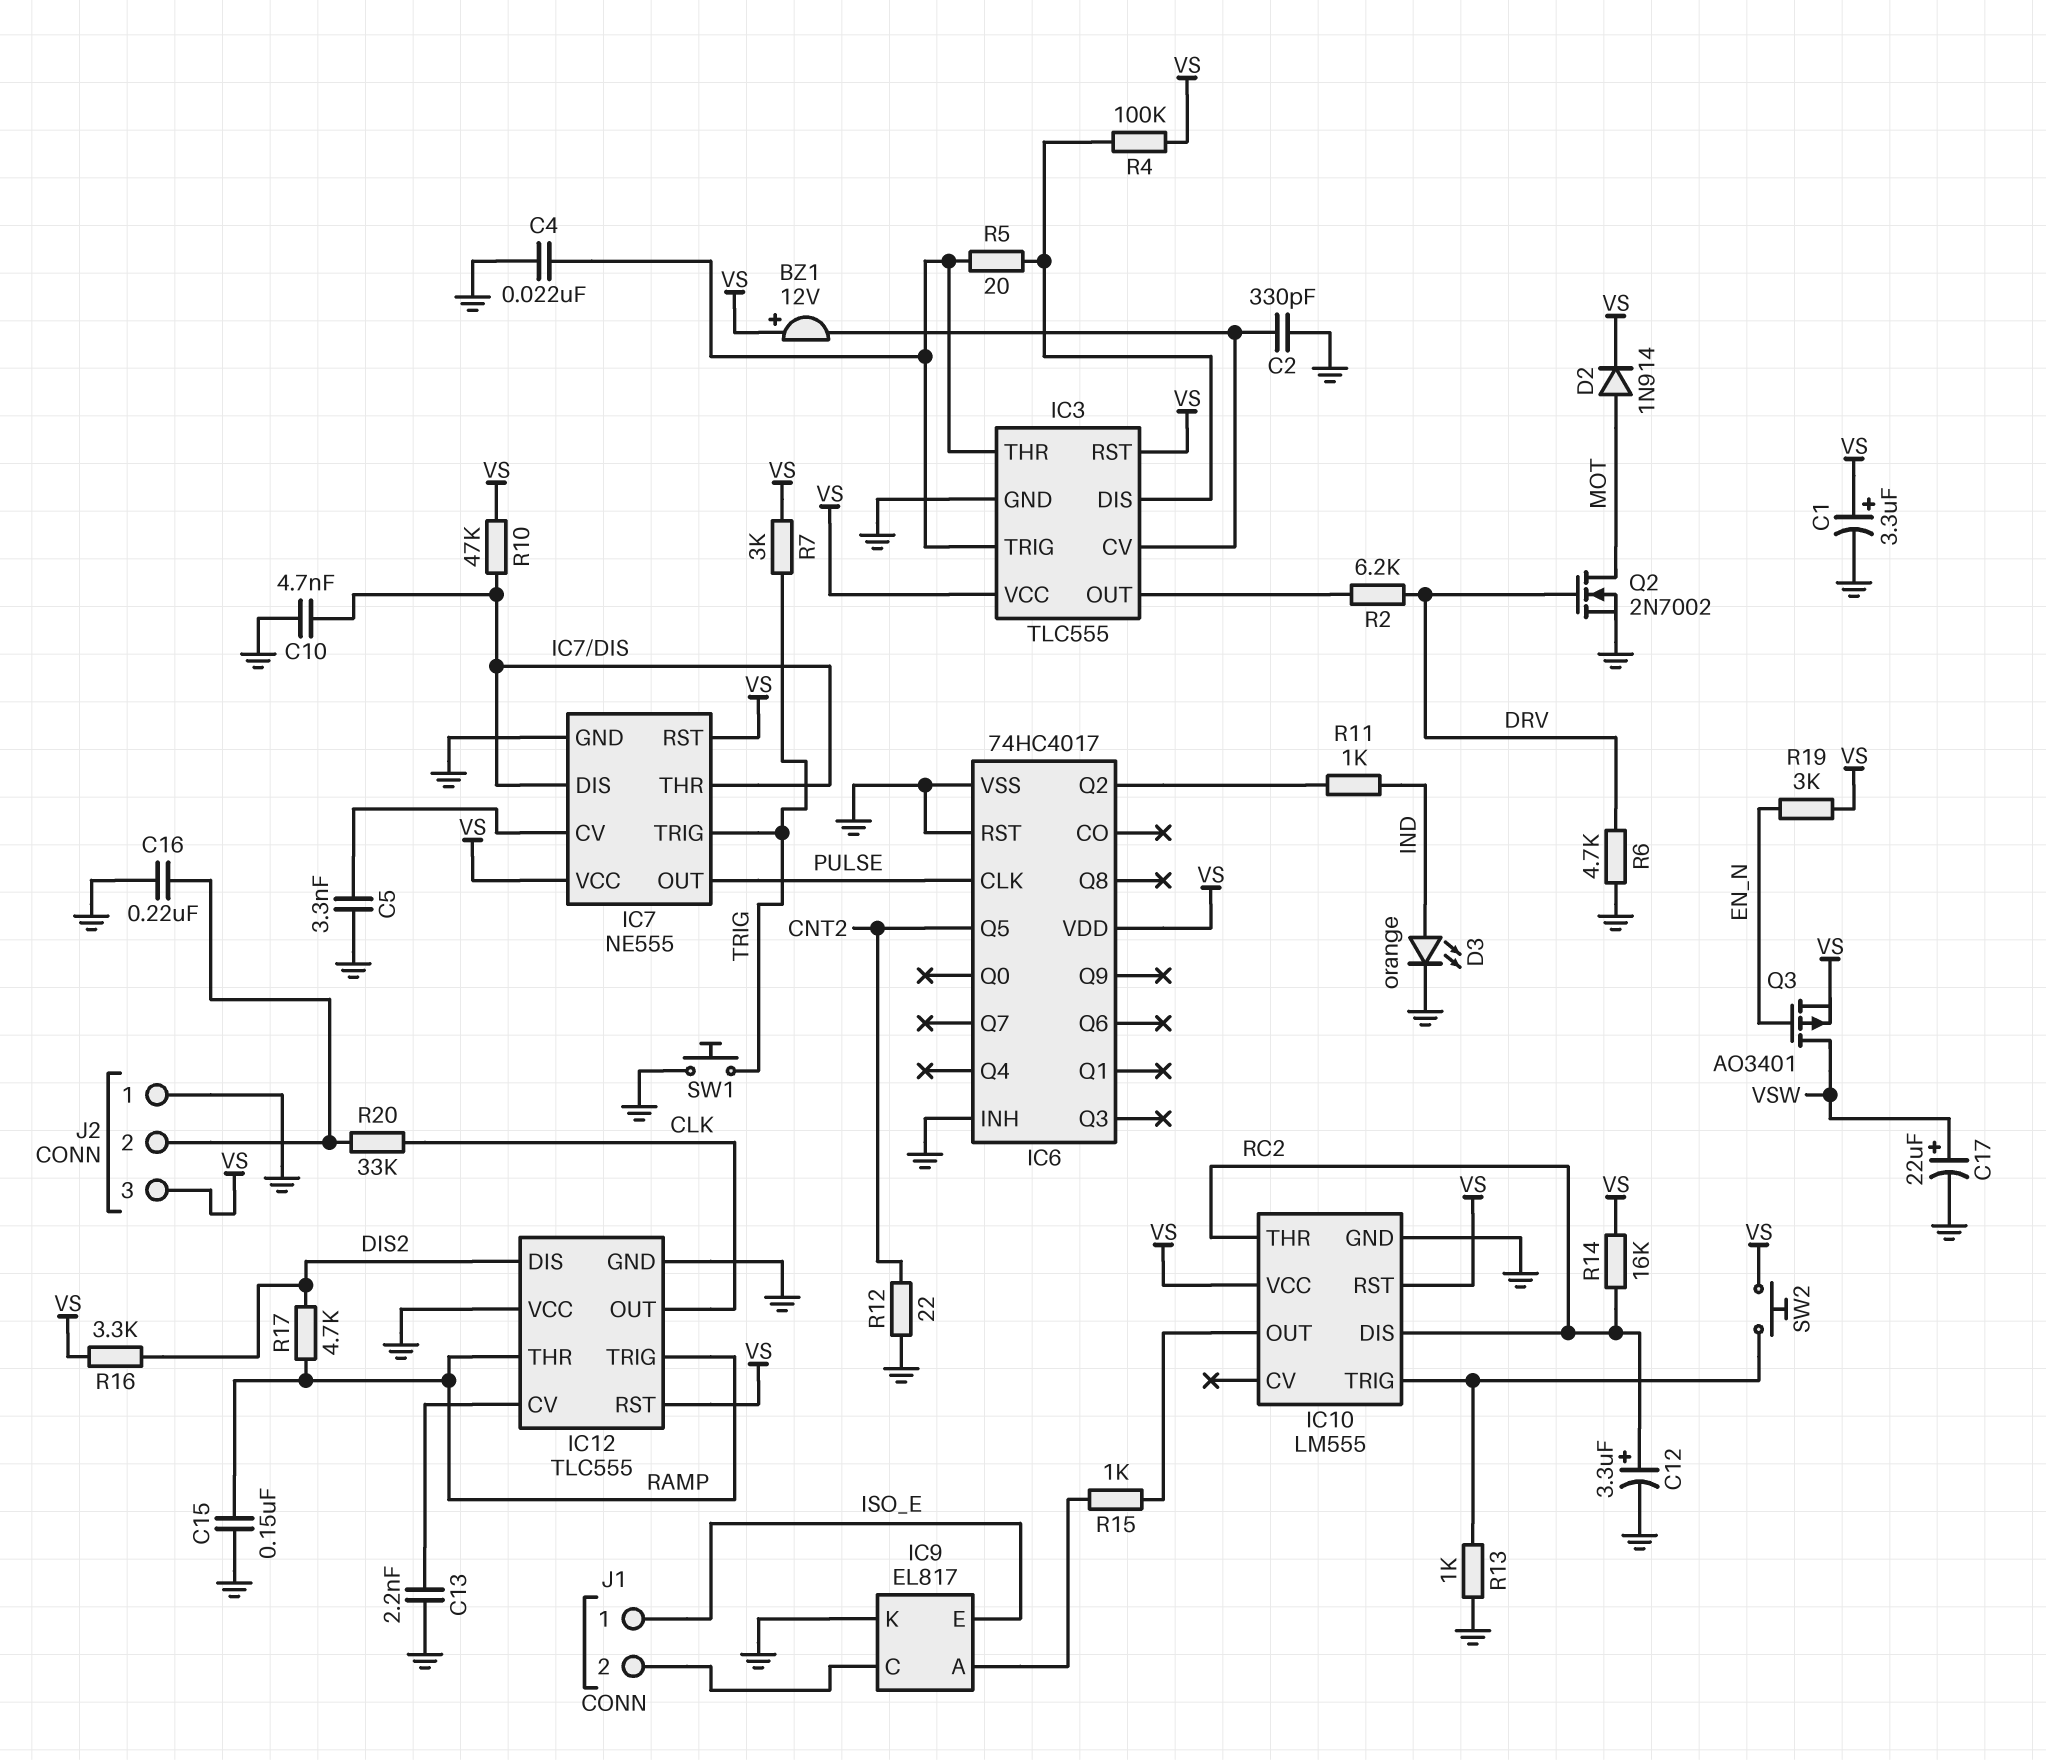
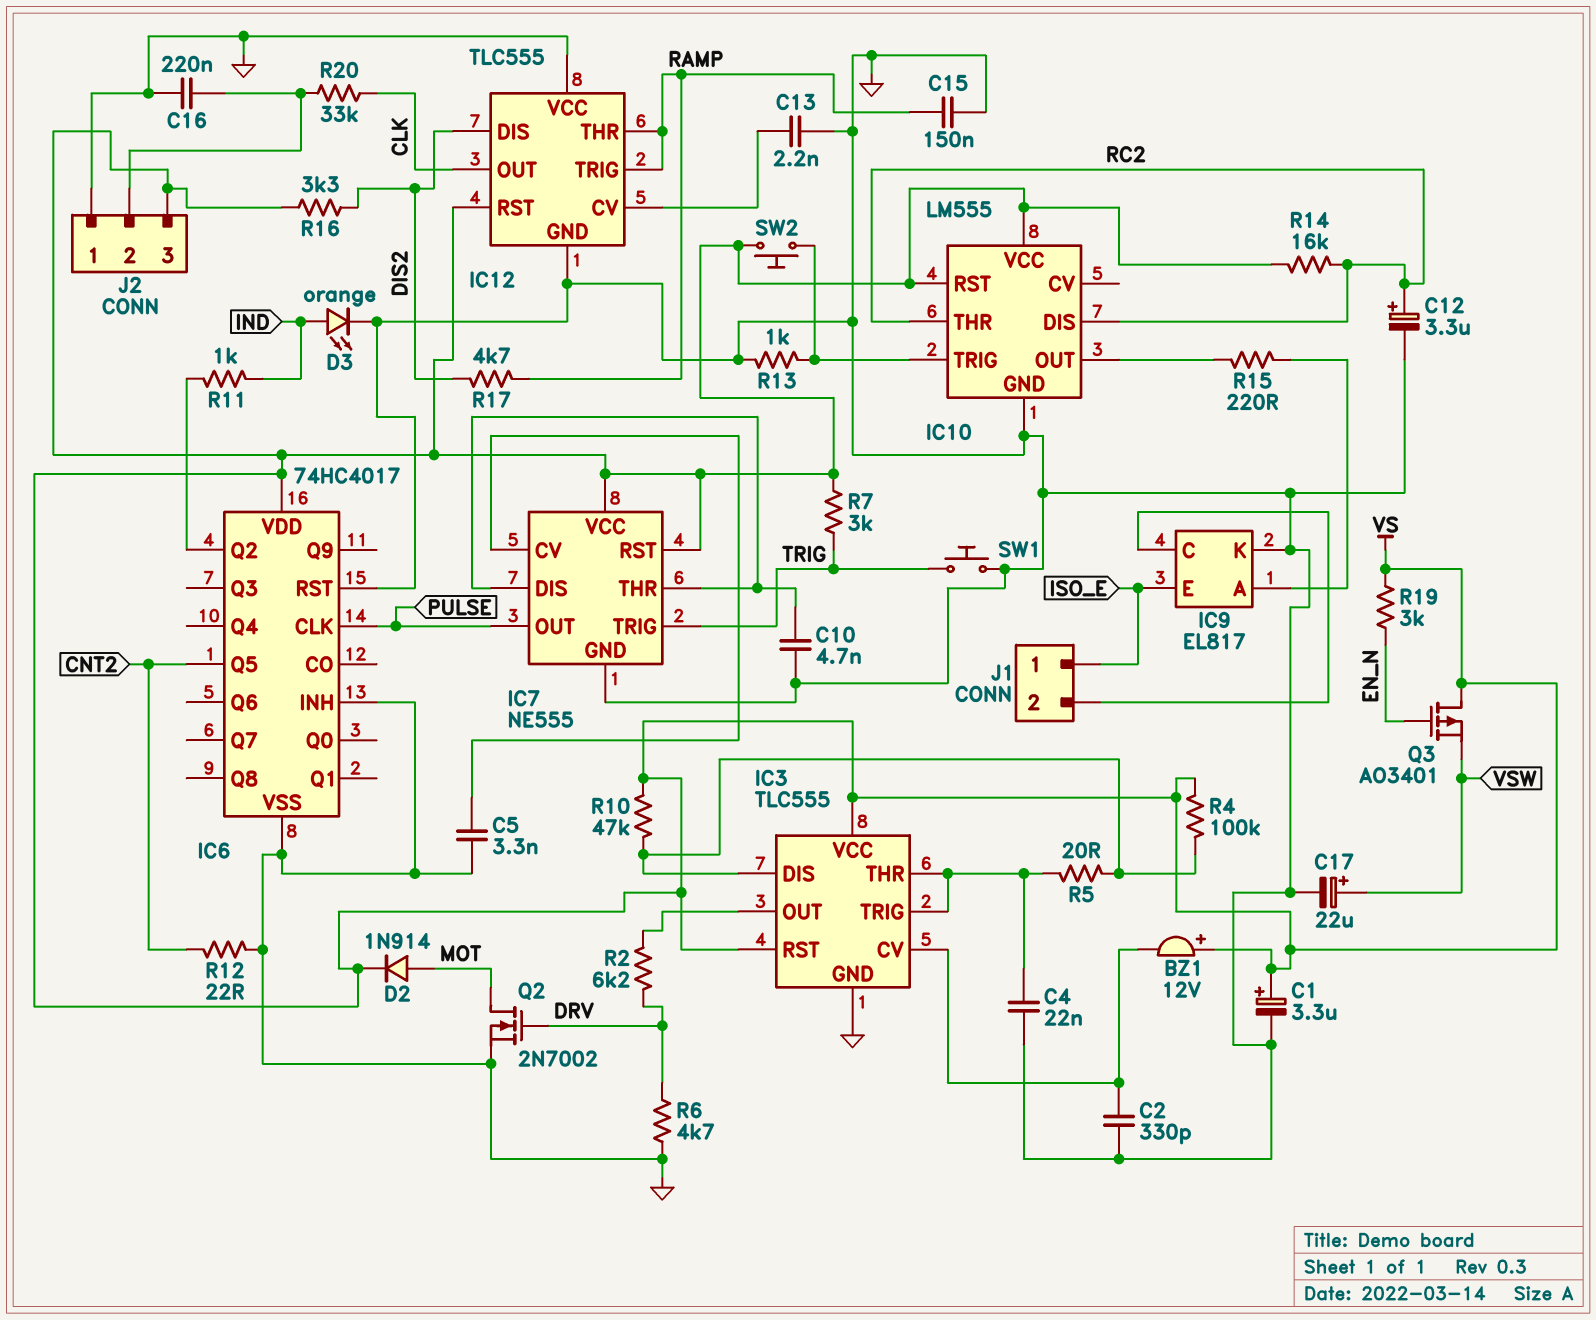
Q3: PMOS AO3401 (G EN_N, D VSW, S VS) -> PMOS AO3401 (G EN_N, D VS, S VSW)
R10: 47k (IC7/DIS, VS) -> 47k (IC3/DIS, VS)
R15: 1k (IC9/A, IC10/OUT) -> 220 (IC9/A, IC10/OUT)

